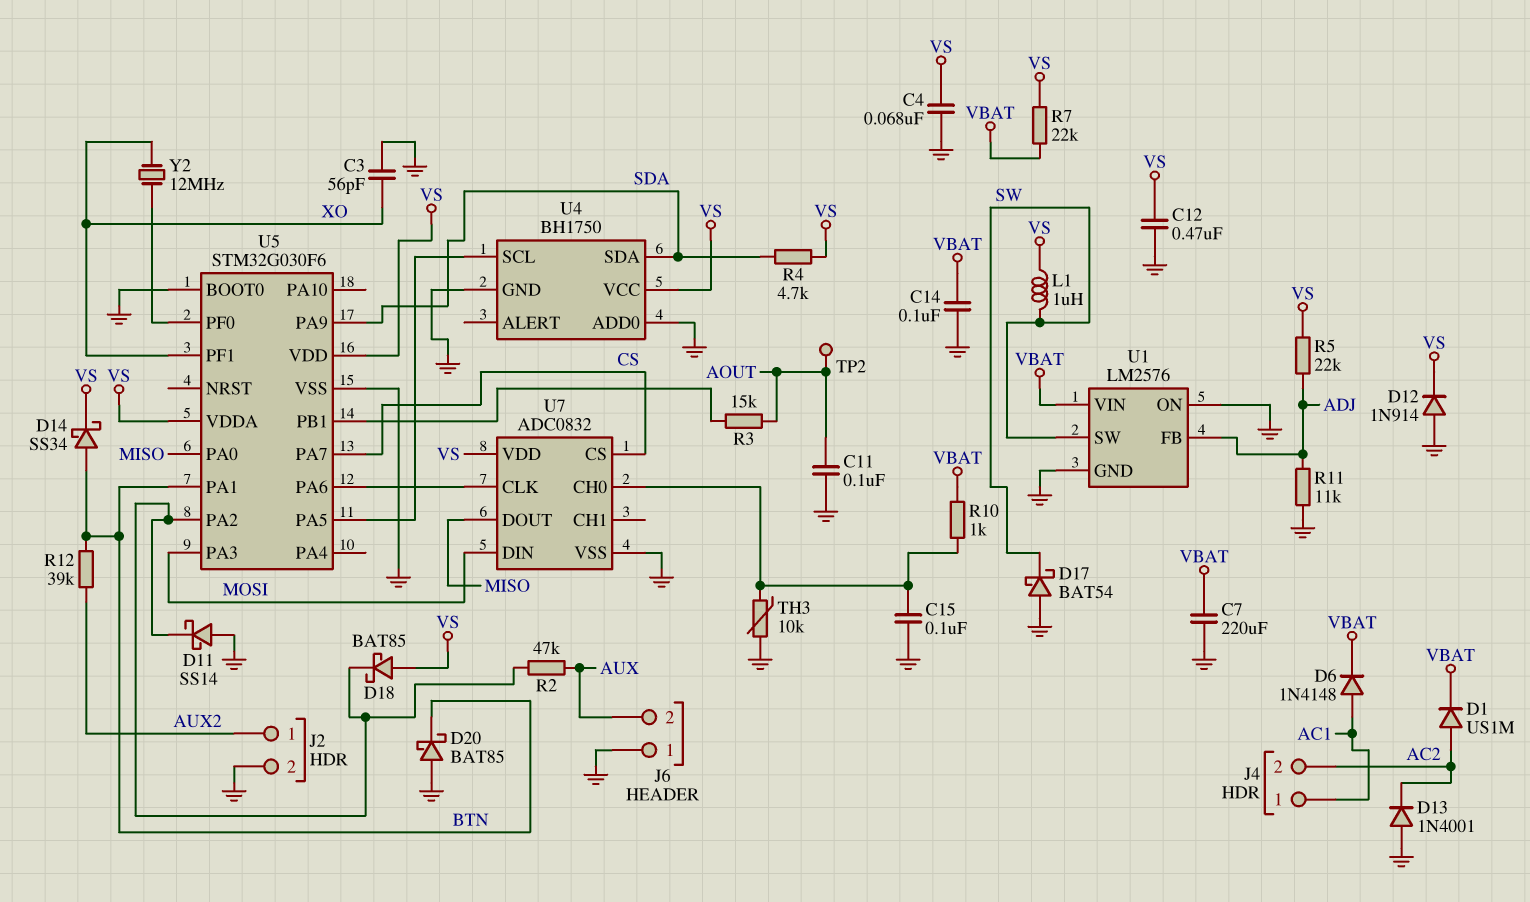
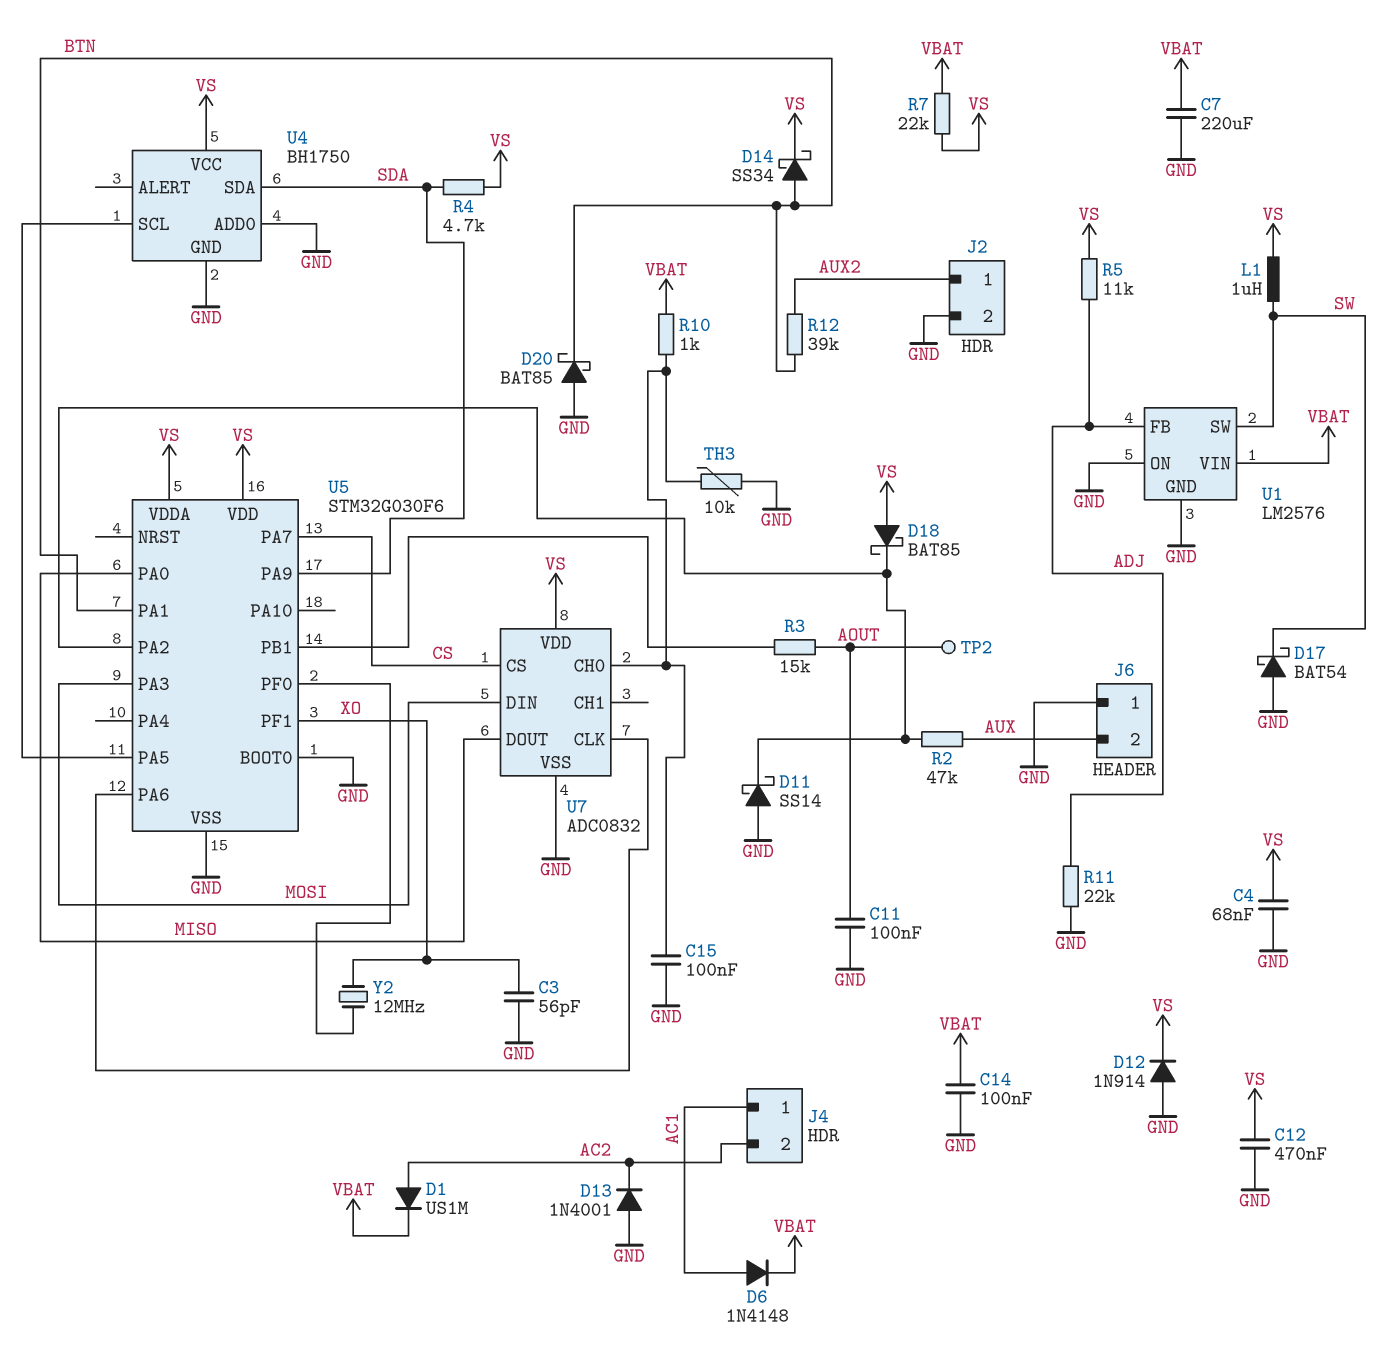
R5: 22k (ADJ, VS) -> 11k (ADJ, VS)
R11: 11k (ADJ, GND) -> 22k (ADJ, GND)

